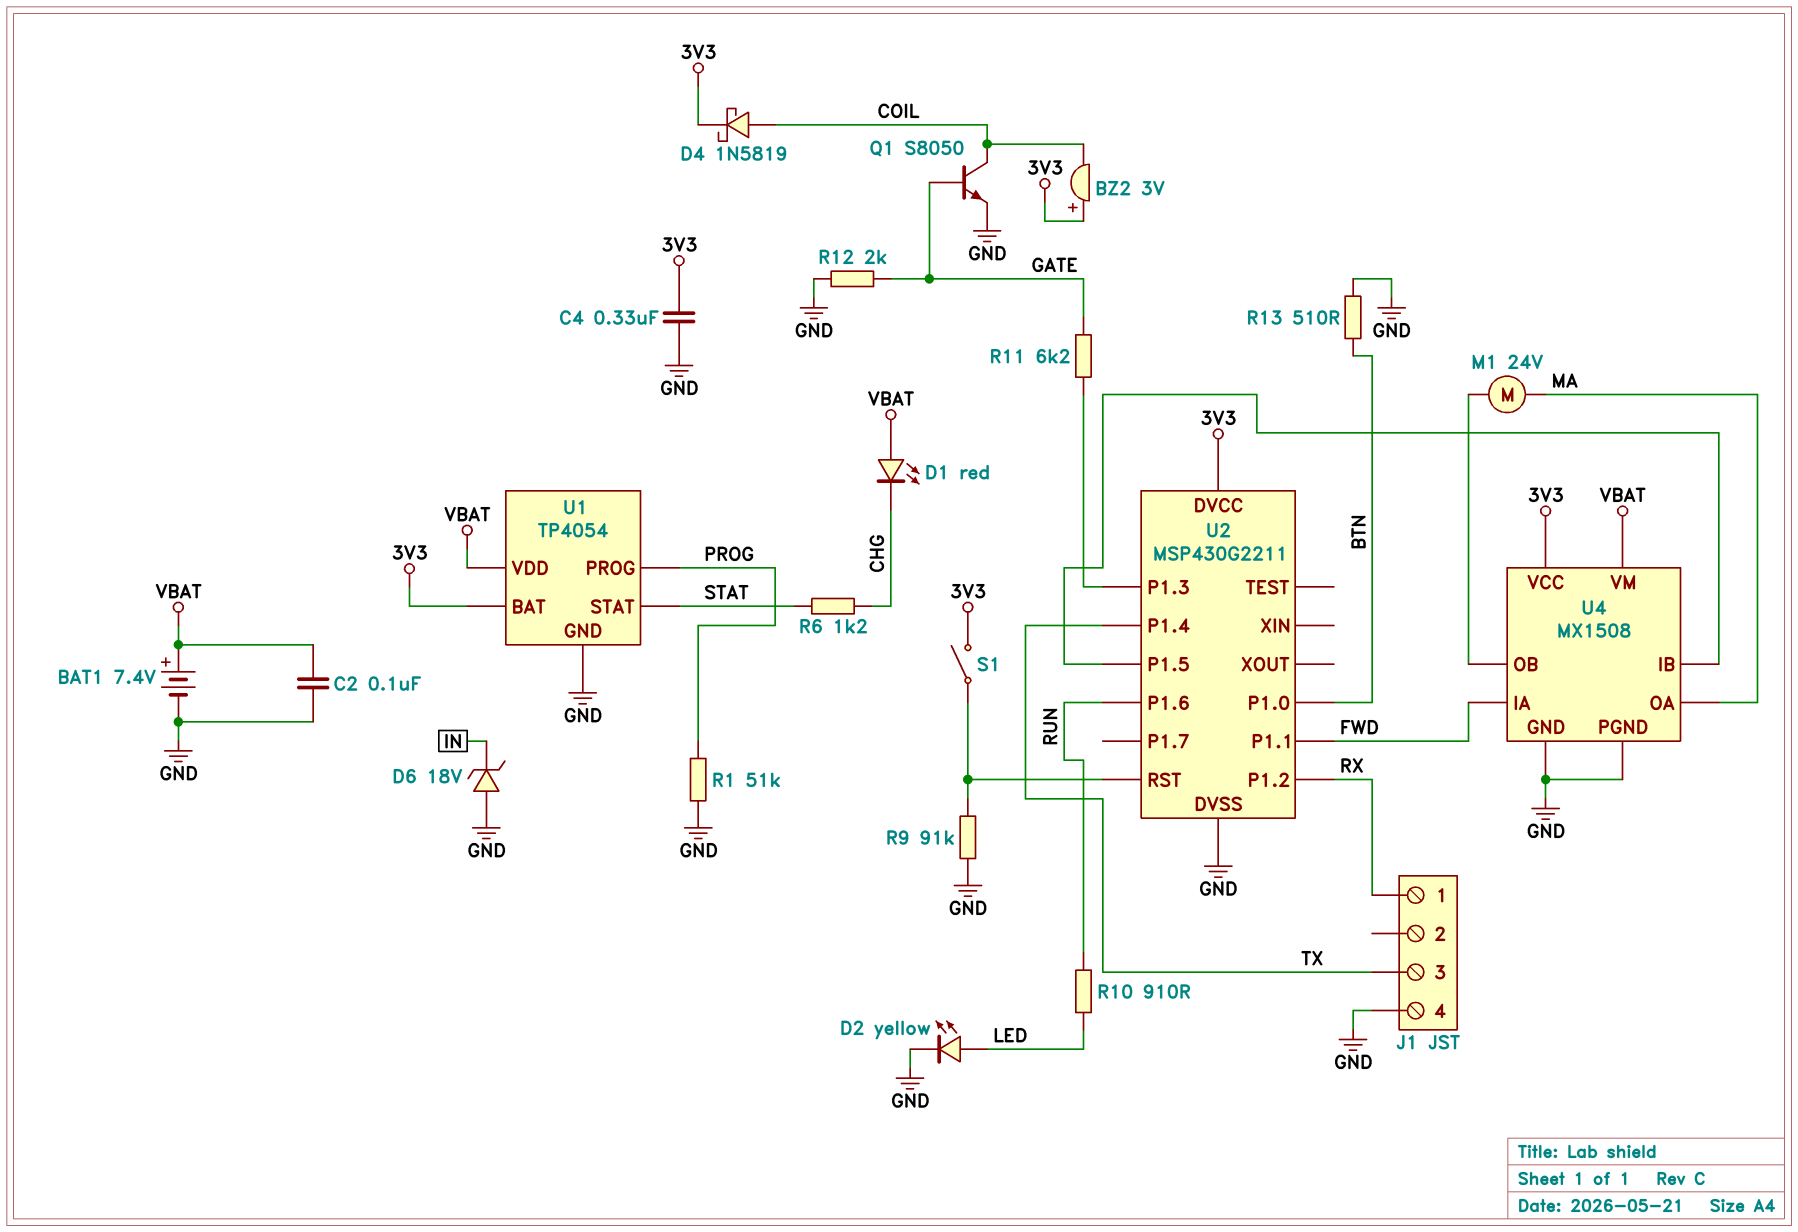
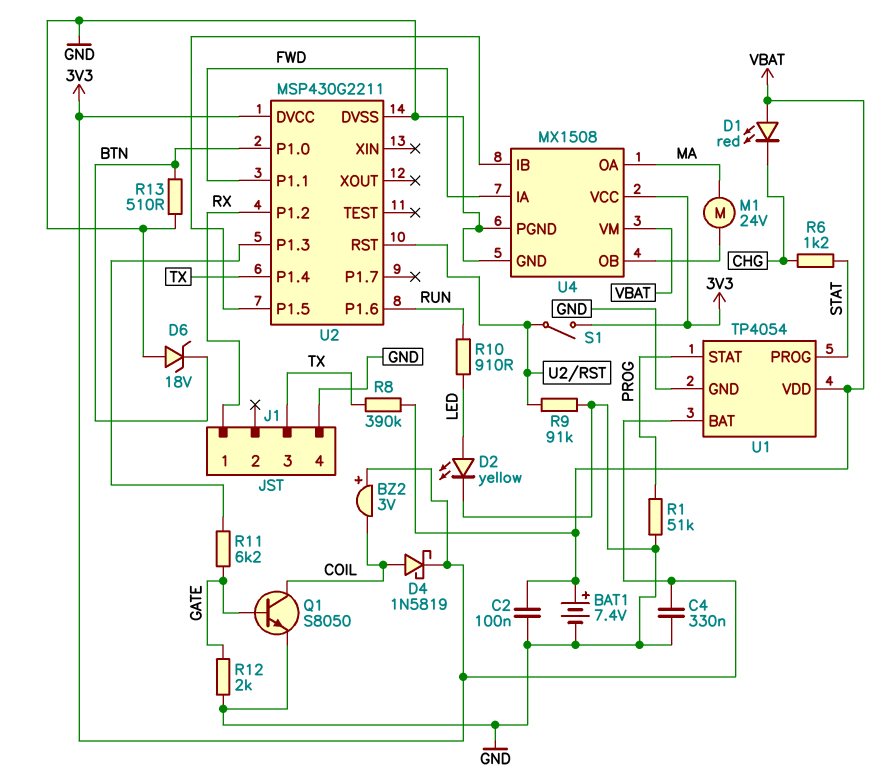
D6: zener 18V (A GND, K IN) -> zener 18V (A GND, K BTN)
R8: none -> 390k (TX, VBAT)
U1 pin PROG: PROG -> STAT
U1 pin STAT: STAT -> PROG

